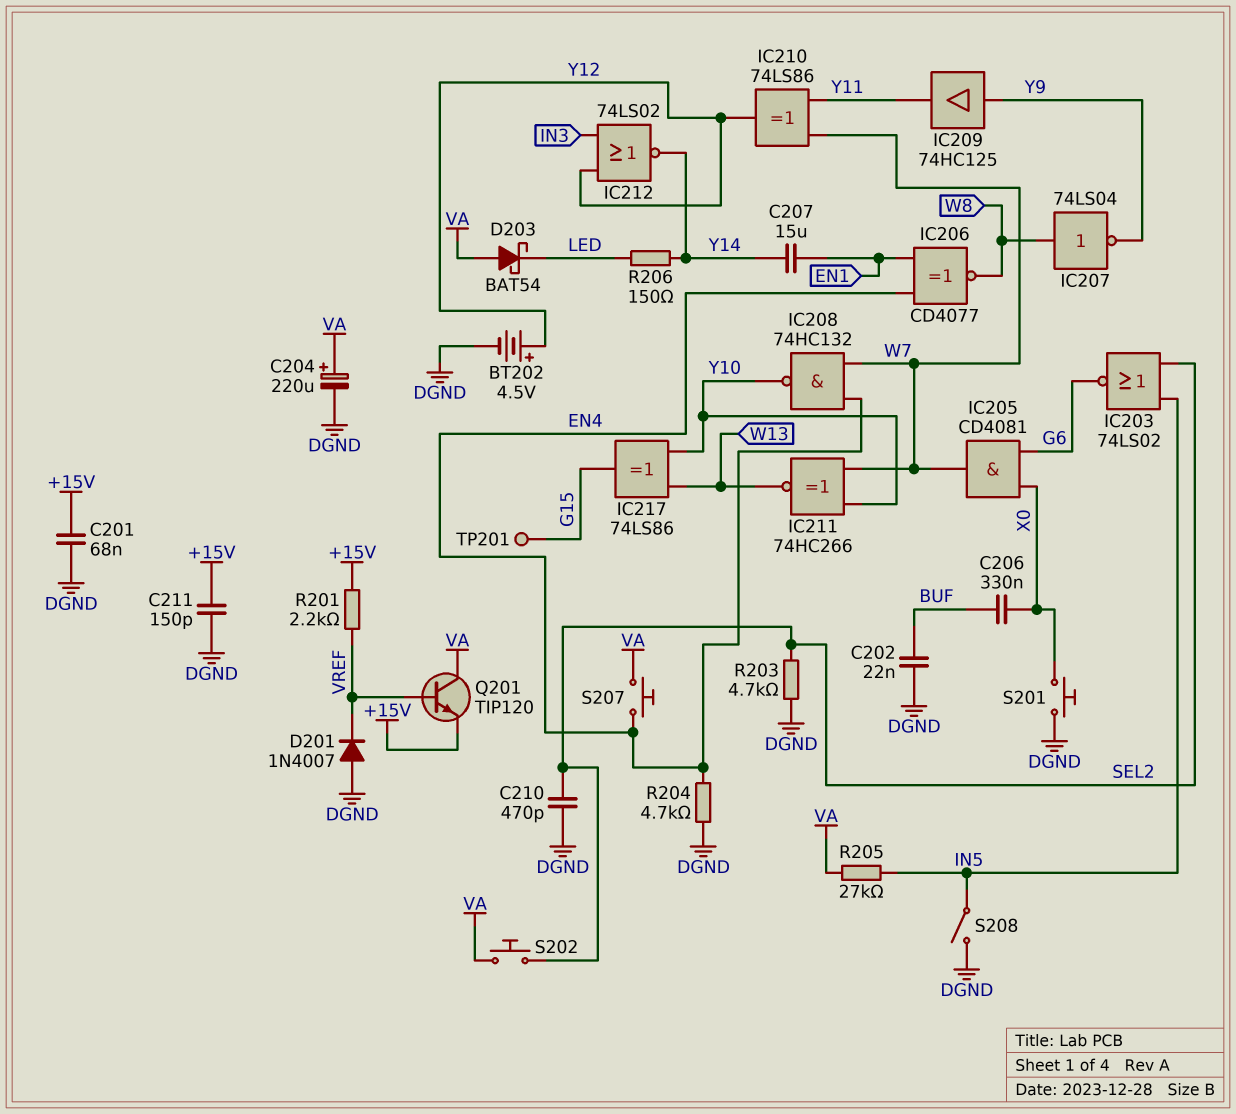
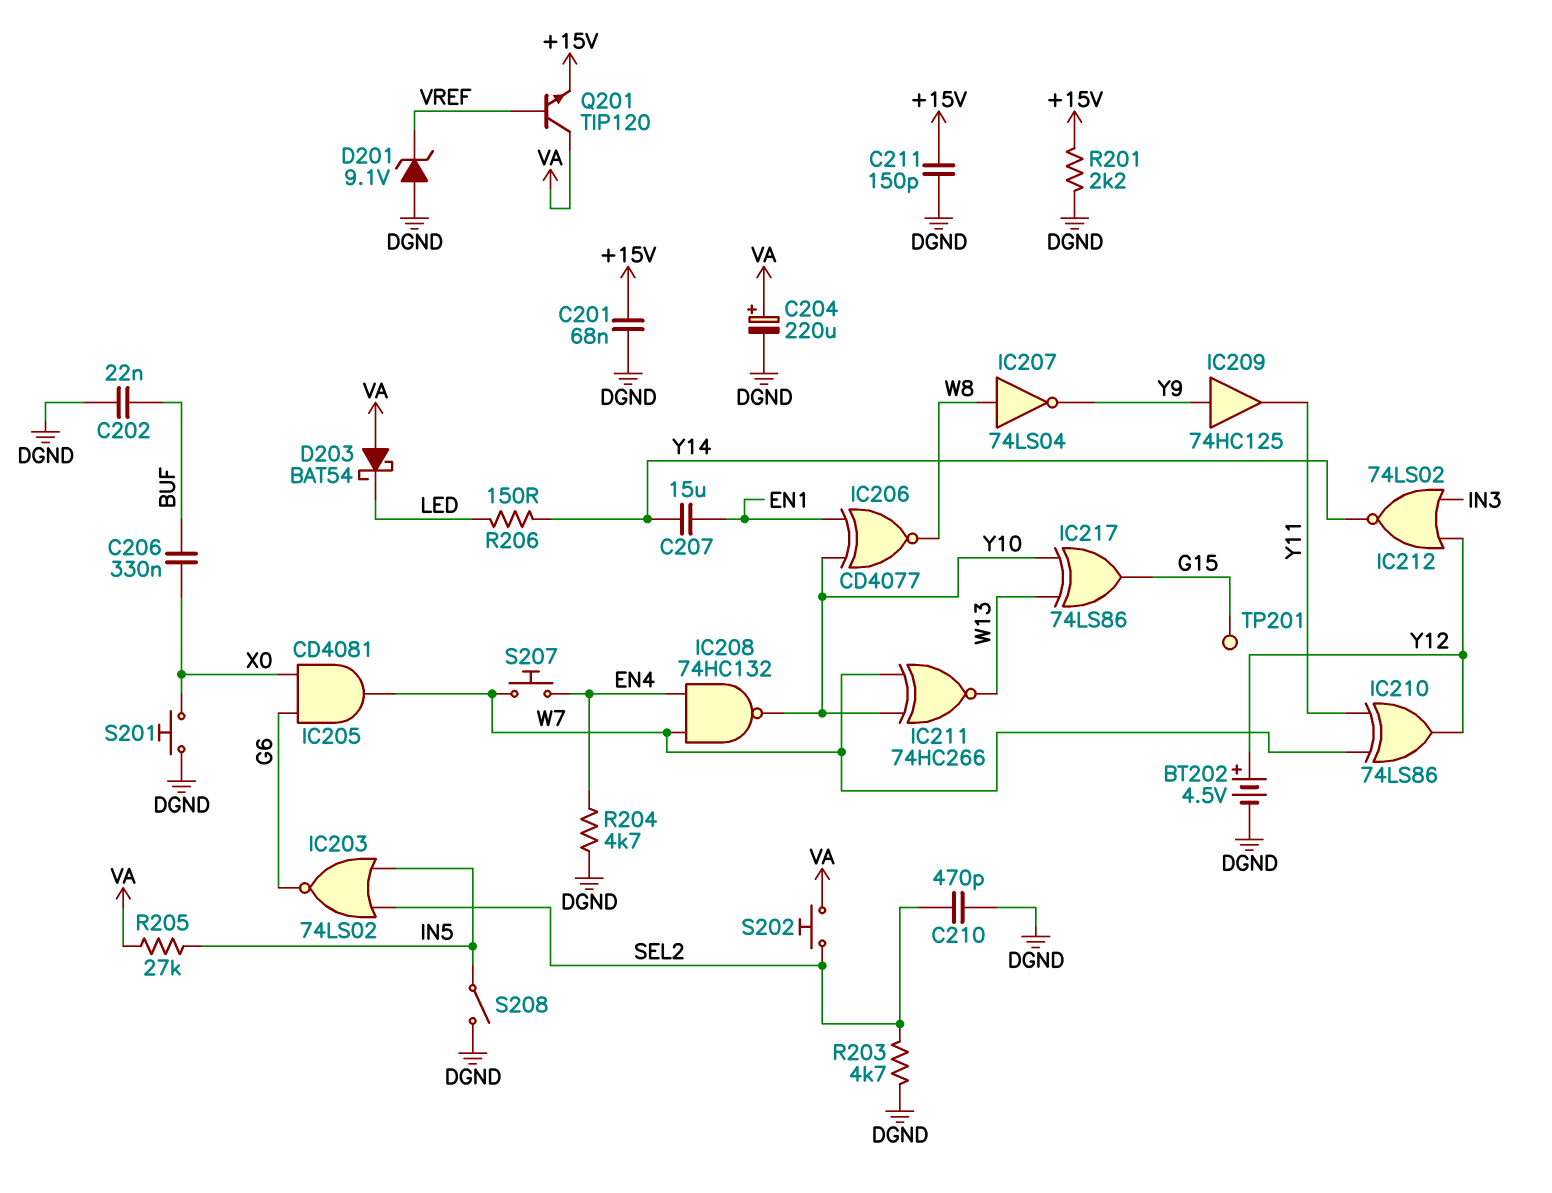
D201: diode 1N4007 (A DGND, K VREF) -> zener 9.1V (A DGND, K VREF)
IC206: XNOR CD4077 (in EN1, in EN4, out W8) -> XNOR CD4077 (in EN1, in Y10, out W8)
R201: 2.2k (+15V, VREF) -> 2.2k (+15V, DGND)
S207: button (EN4, VA) -> button (EN4, W7)

